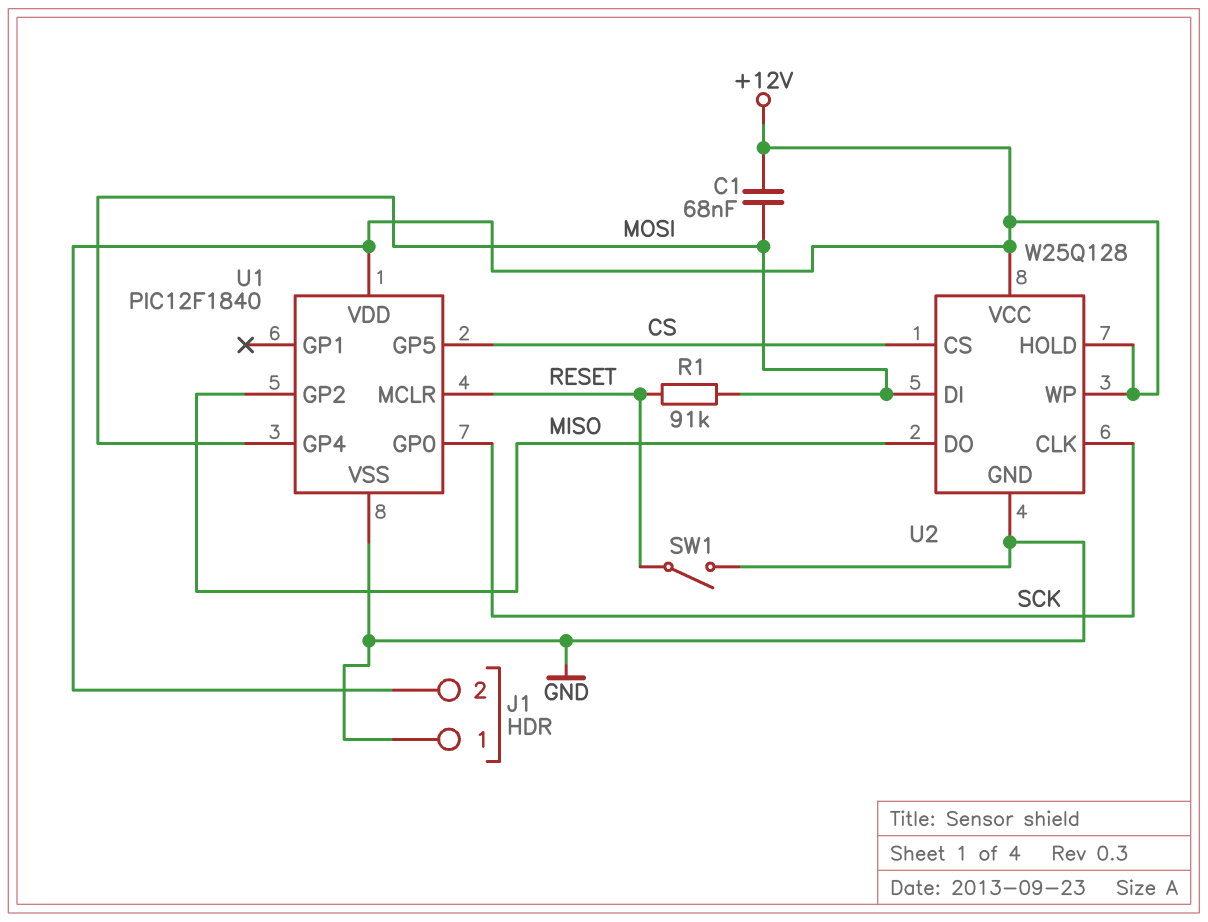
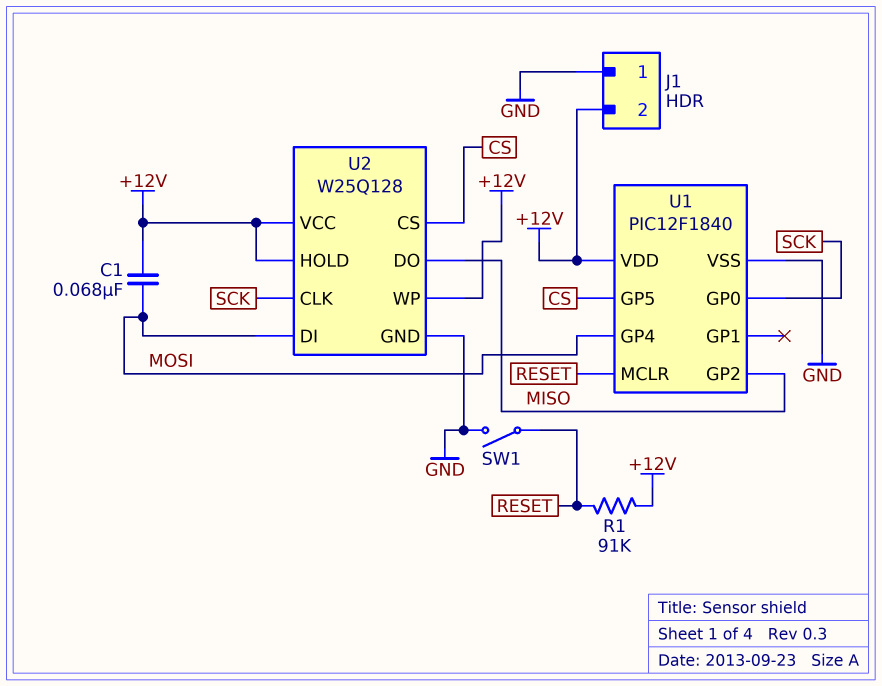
R1: 91k (MOSI, RESET) -> 91k (+12V, RESET)

